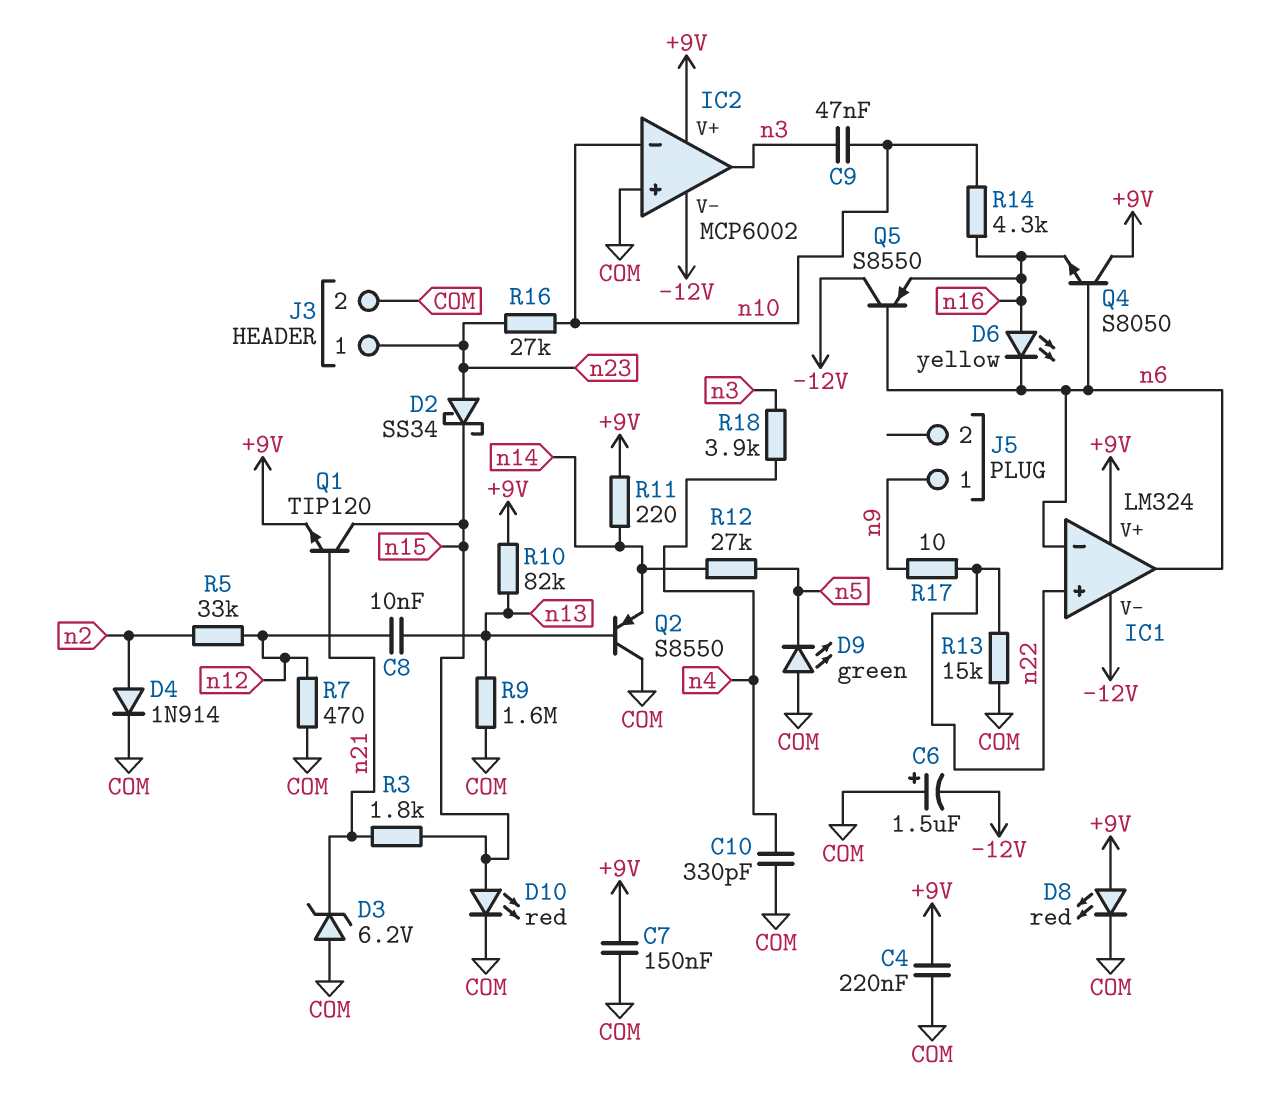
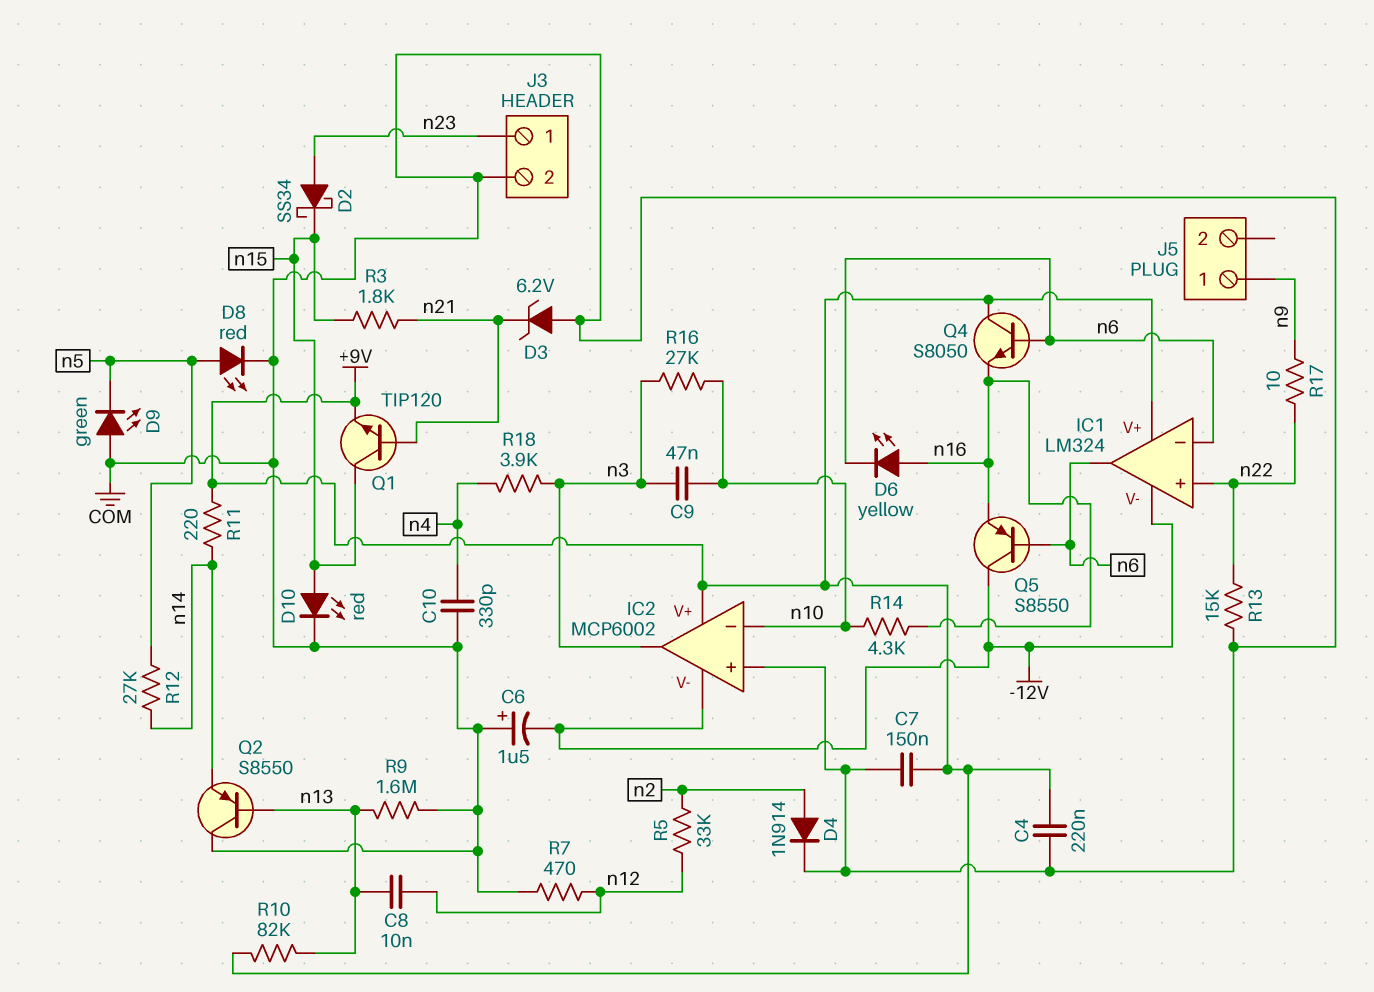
D8: LED red (A +9V, K COM) -> LED red (A n5, K COM)
R16: 27k (n10, n23) -> 27k (n3, n10)

